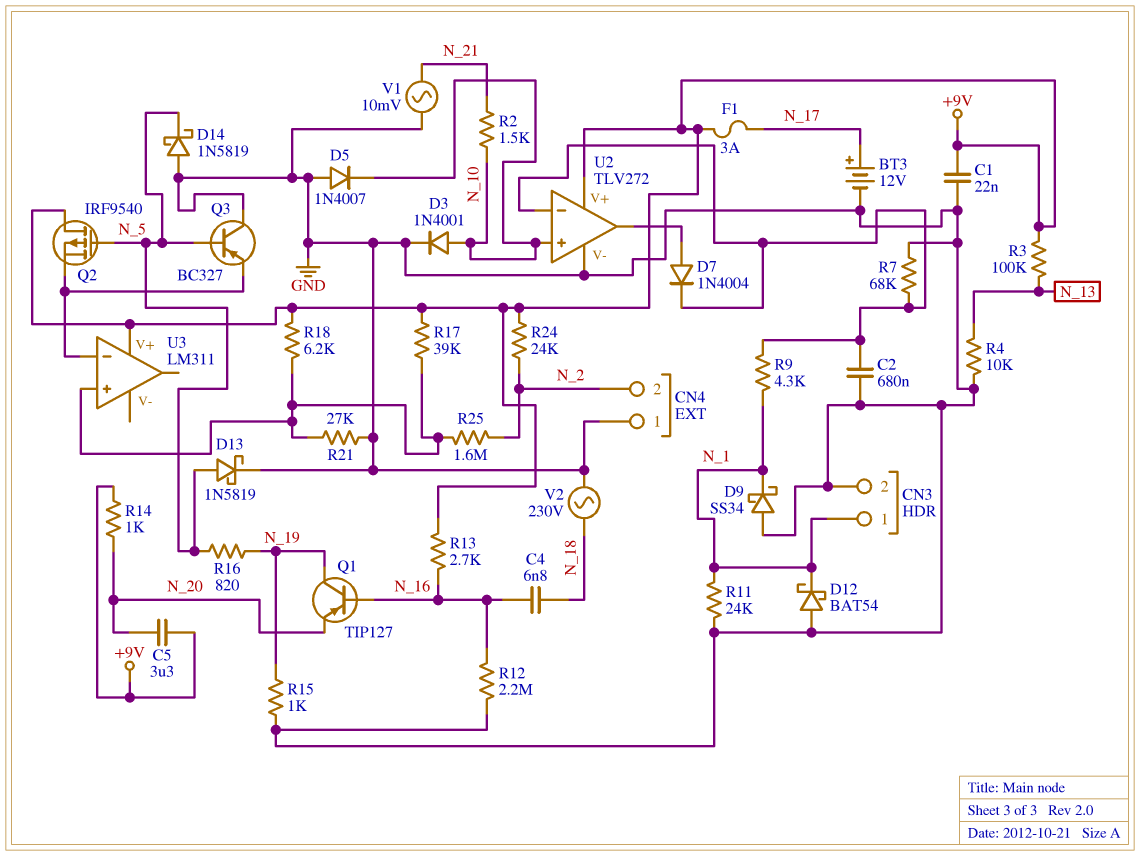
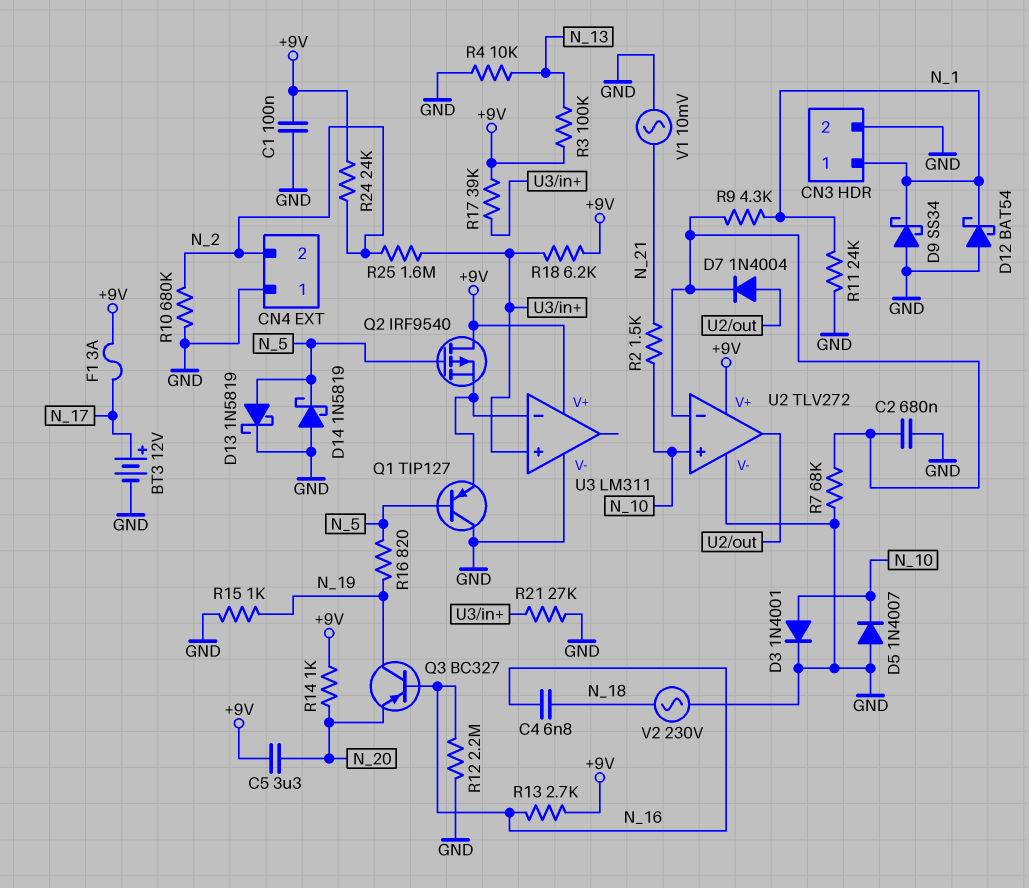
C1: 22nF (+9V, GND) -> 100nF (+9V, GND)
Q1: PNP TIP127 (B N_16, C N_19, E N_20) -> PNP TIP127 (B N_5, C GND, E U3/in-)
Q3: PNP BC327 (B N_5, C GND, E U3/in-) -> PNP BC327 (B N_16, C N_19, E N_20)
R10: none -> 680k (GND, N_2)
U3 pin V-: none -> GND

